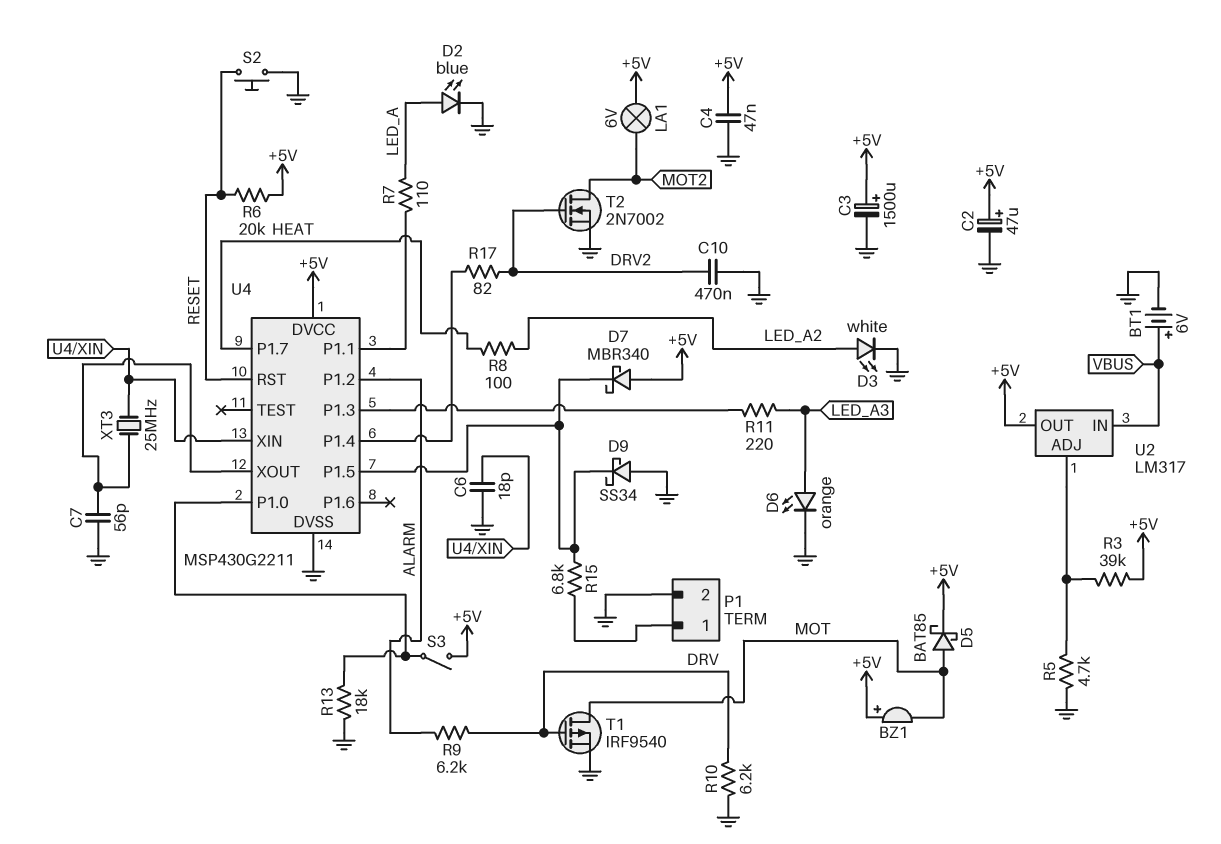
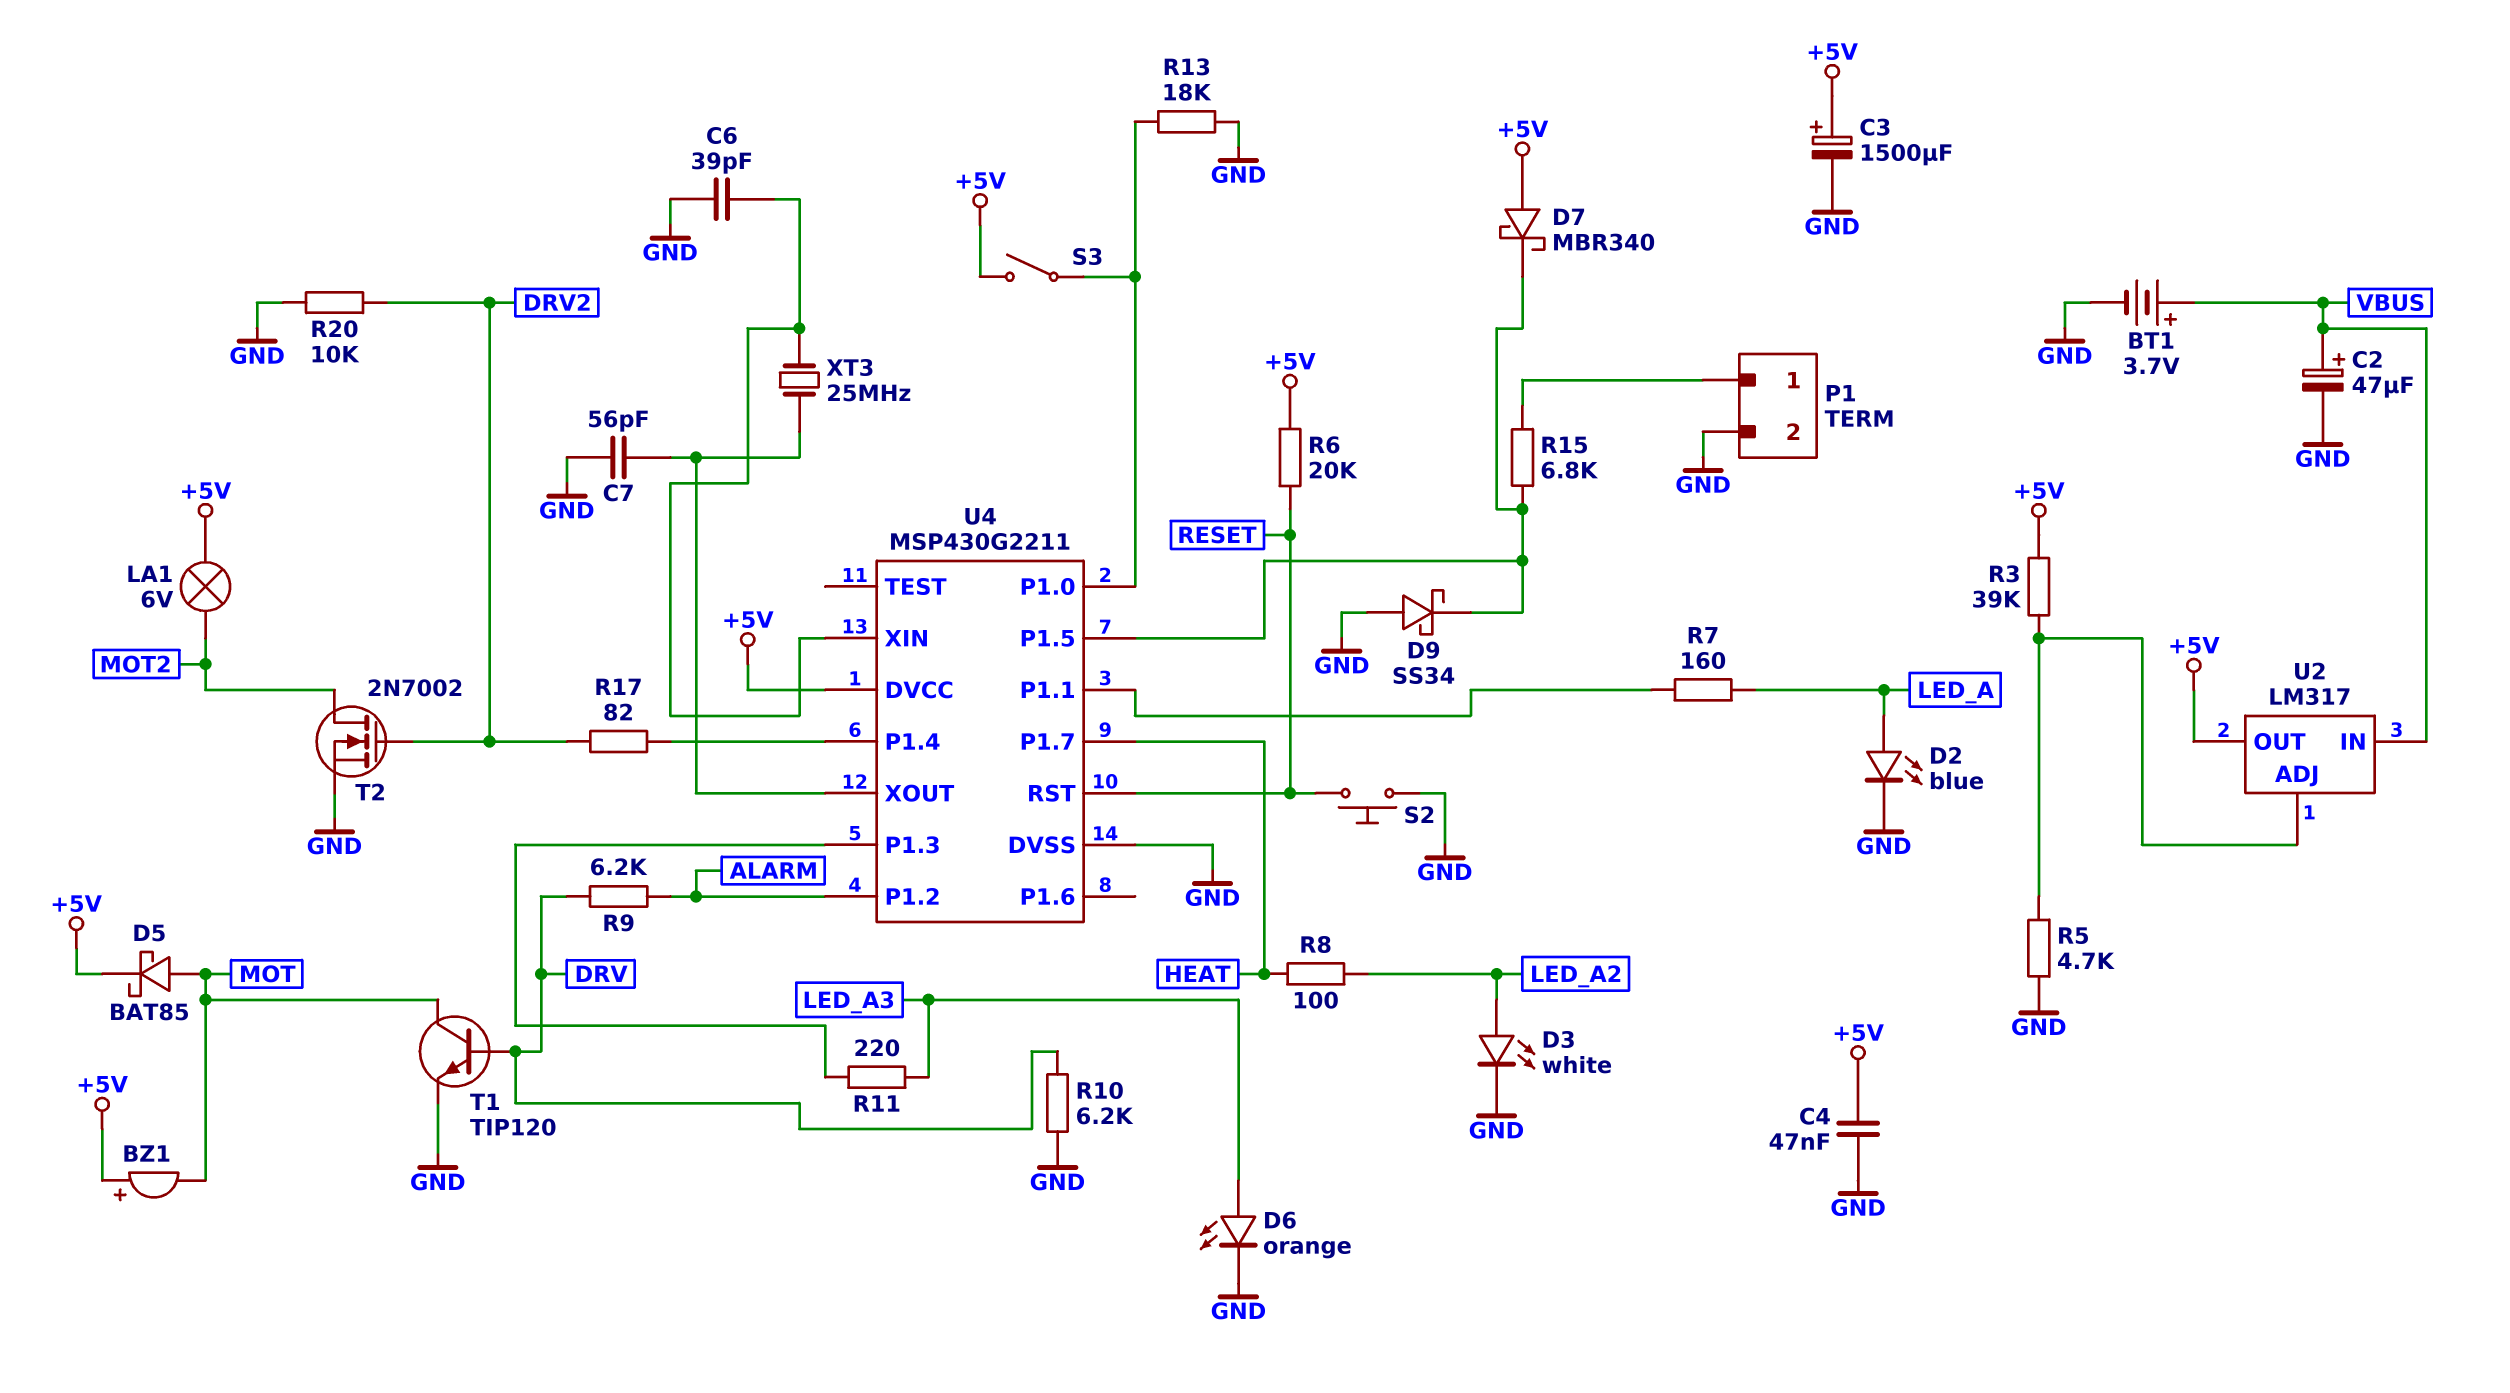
BT1: 6V (plus VBUS, minus GND) -> 3.7V (plus VBUS, minus GND)
C2: 47uF (plus +5V, minus GND) -> 47uF (plus VBUS, minus GND)
C6: 18pF (GND, U4/XIN) -> 39pF (GND, U4/XIN)
C10: 470nF (DRV2, GND) -> none
R7: 110 (LED_A, U4/P1.1) -> 160 (LED_A, U4/P1.1)
R20: none -> 10k (DRV2, GND)
T1: PMOS IRF9540 (G DRV, D MOT, S GND) -> NPN TIP120 (B DRV, C MOT, E GND)

